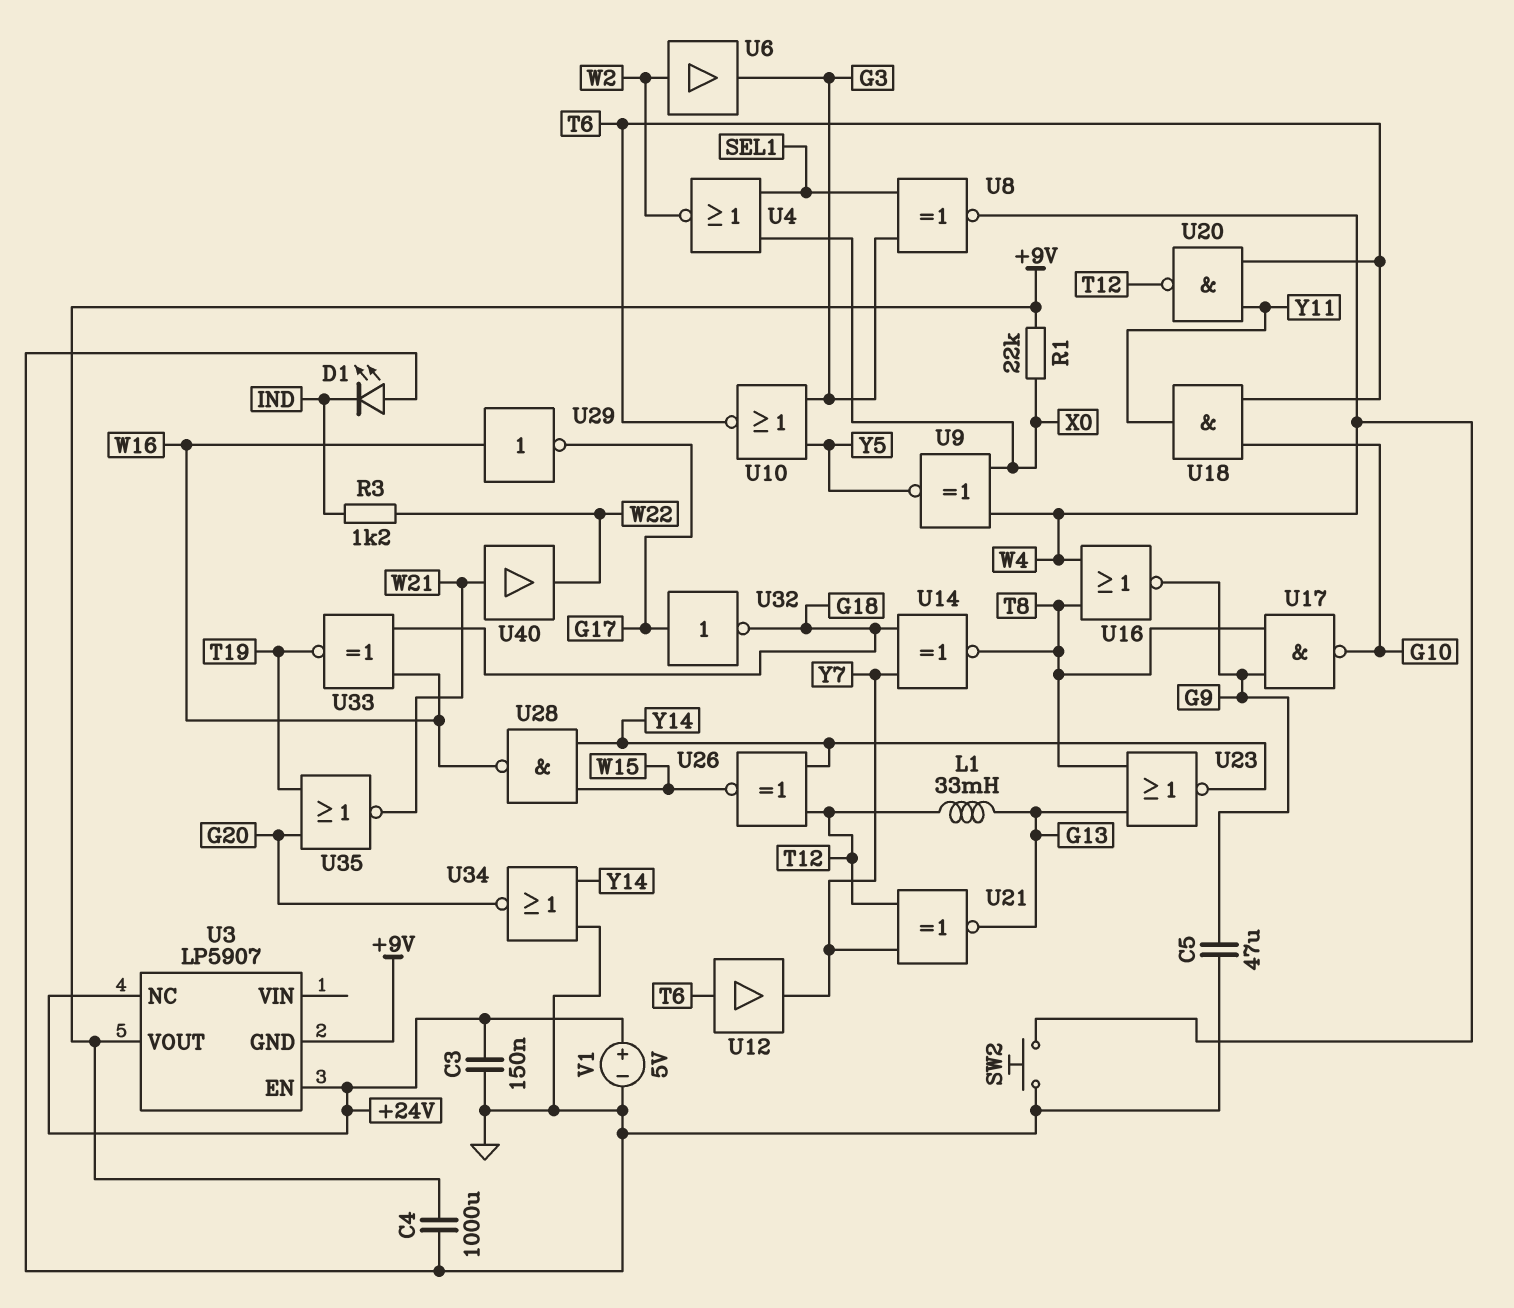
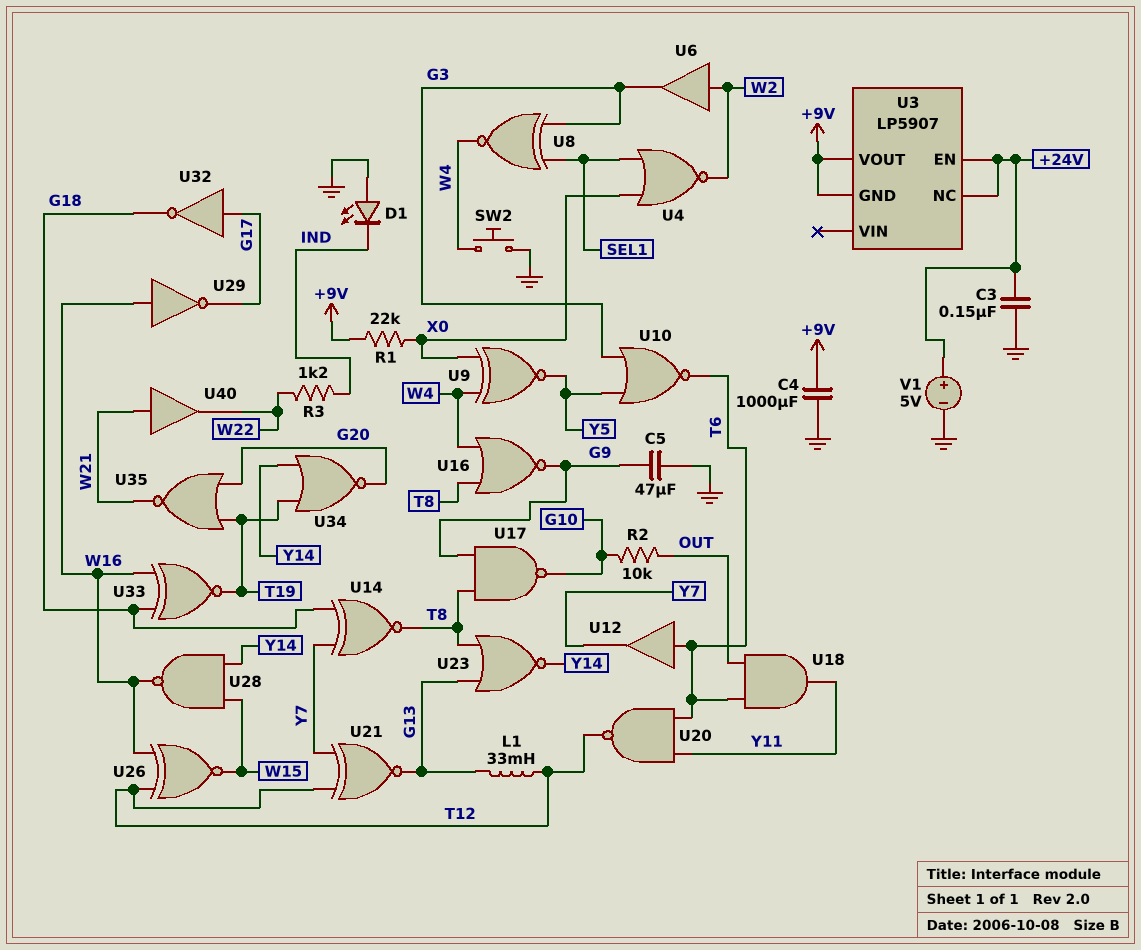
R2: none -> 10k (G10, OUT)
U18: AND (in G10, in T6, out Y11) -> AND (in OUT, in T6, out Y11)
U26: XNOR (in T12, in Y14, out W15) -> XNOR (in T12, in W16, out W15)
U34: NOR (in GND, in Y14, out G20) -> NOR (in T19, in Y14, out G20)

